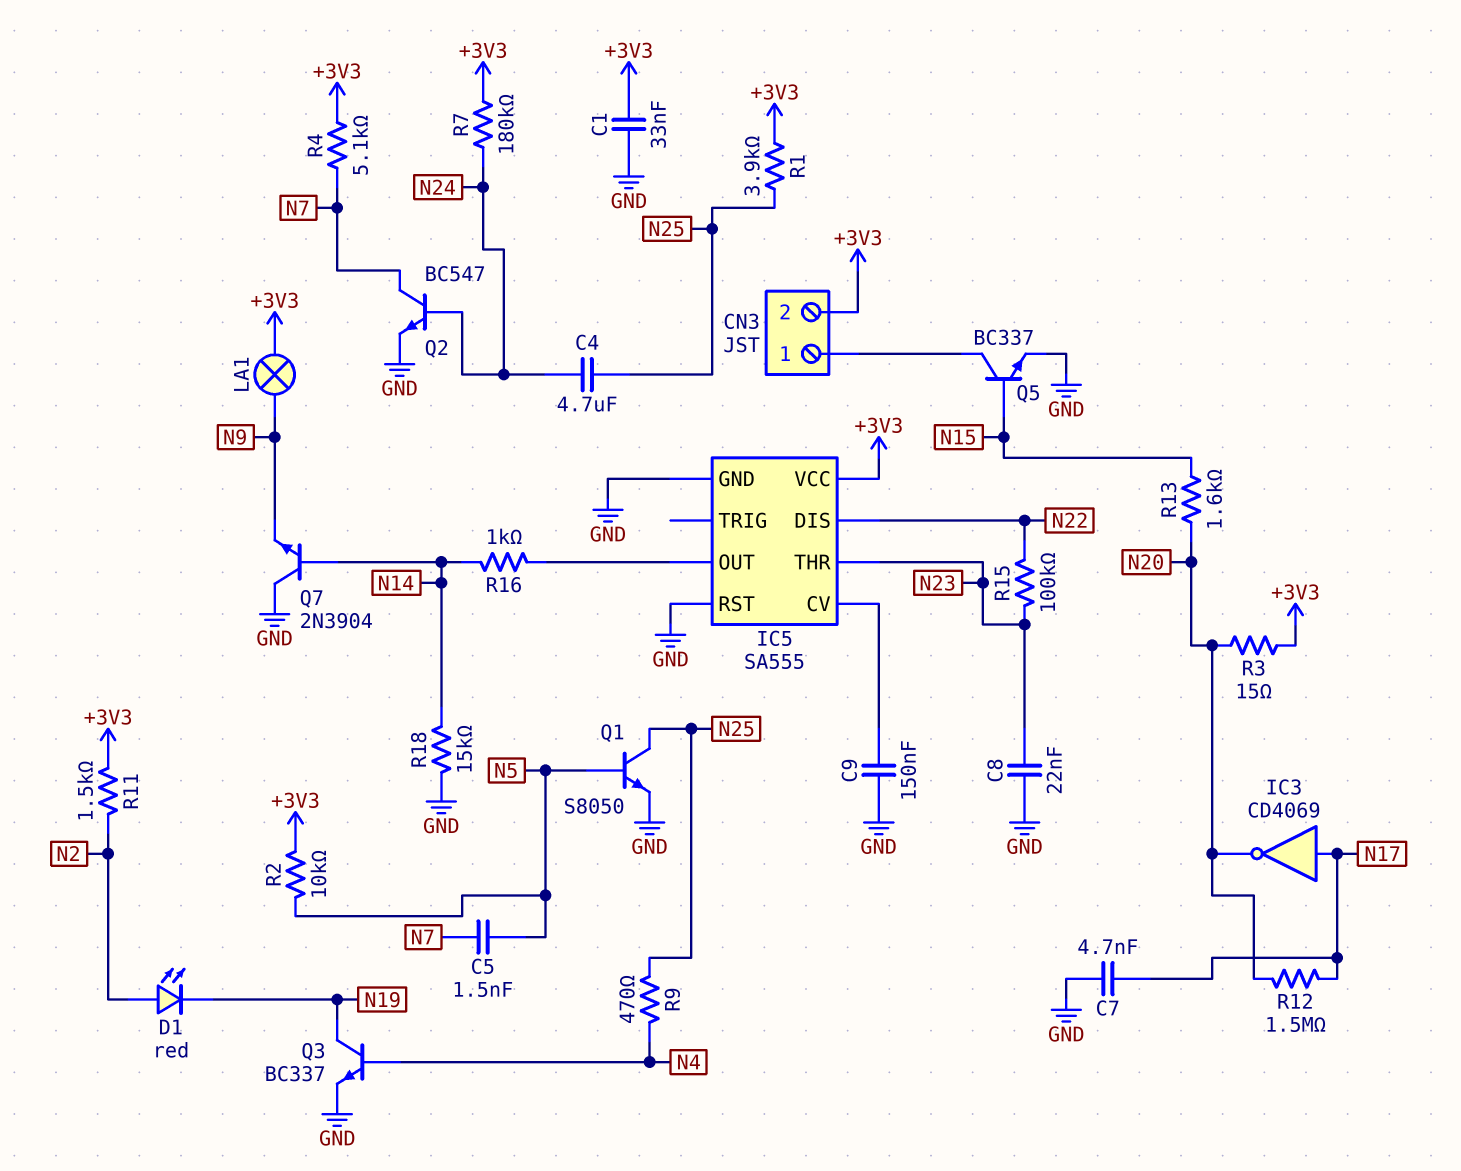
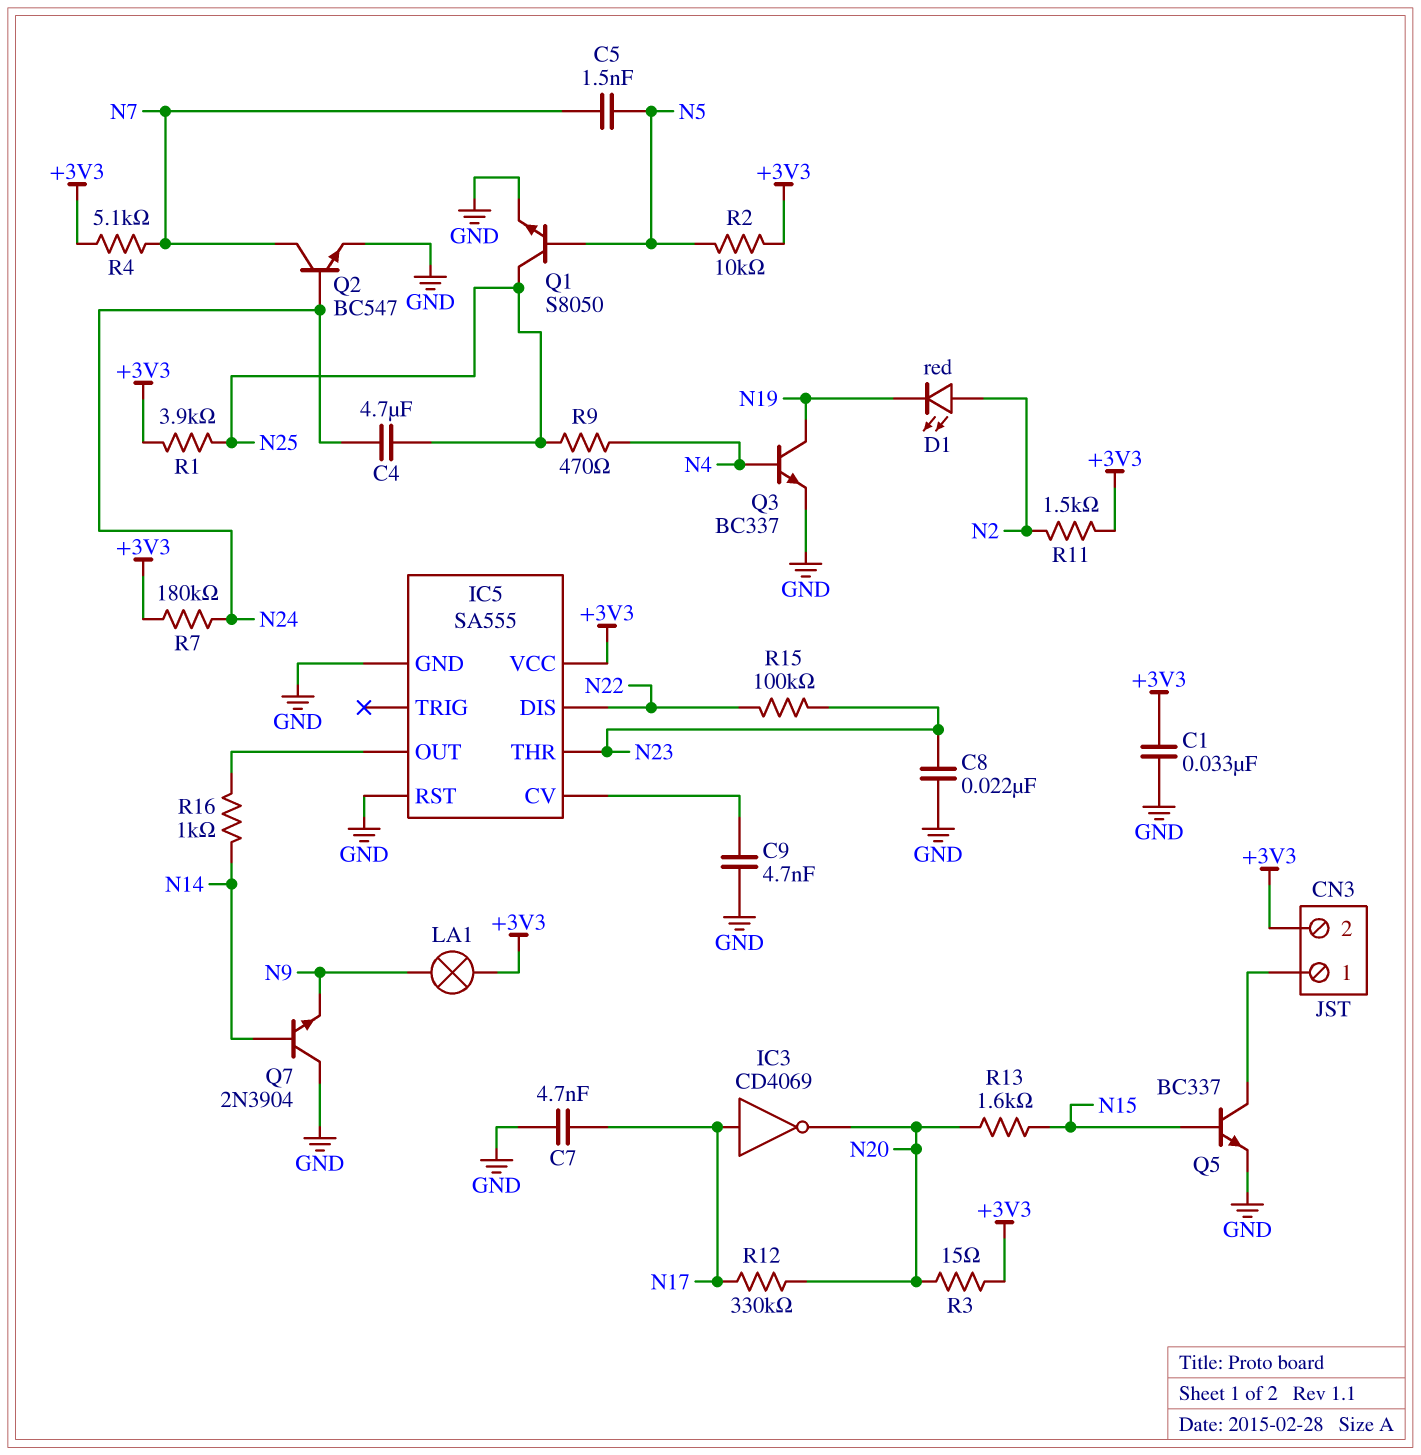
C9: 150nF (GND, IC5/CV) -> 4.7nF (GND, IC5/CV)
R12: 1.5M (N17, N20) -> 330k (N17, N20)
R18: 15k (GND, N14) -> none

